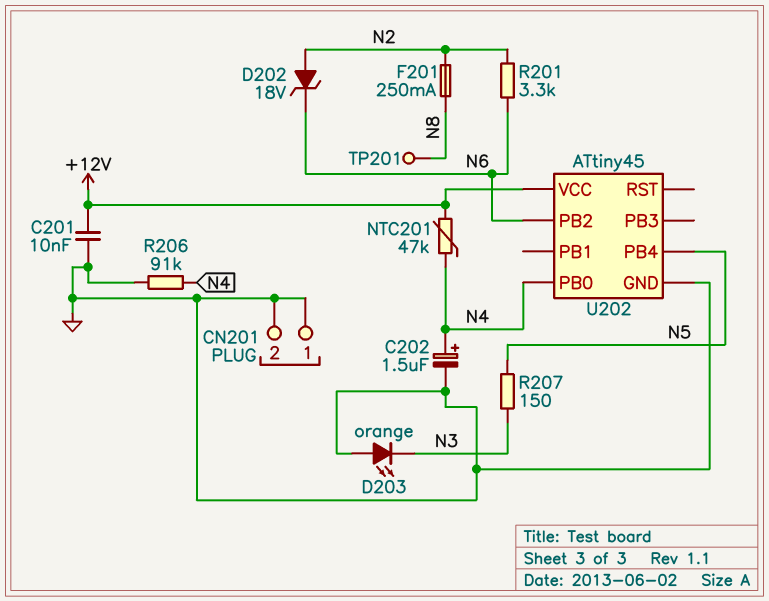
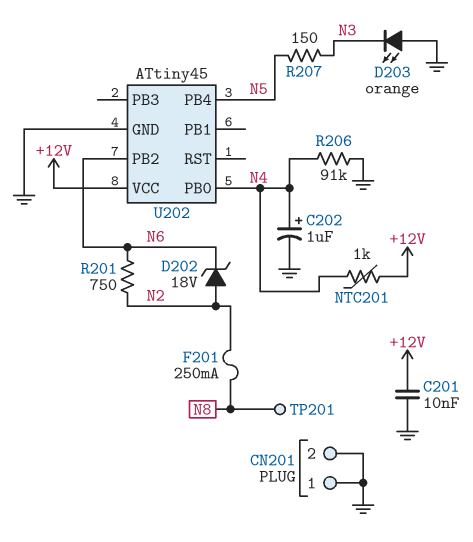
C202: 1.5uF (plus N4, minus GND) -> 1uF (plus N4, minus GND)
NTC201: 47k (+12V, N4) -> 1k (+12V, N4)
R201: 3.3k (N2, N6) -> 750 (N2, N6)

